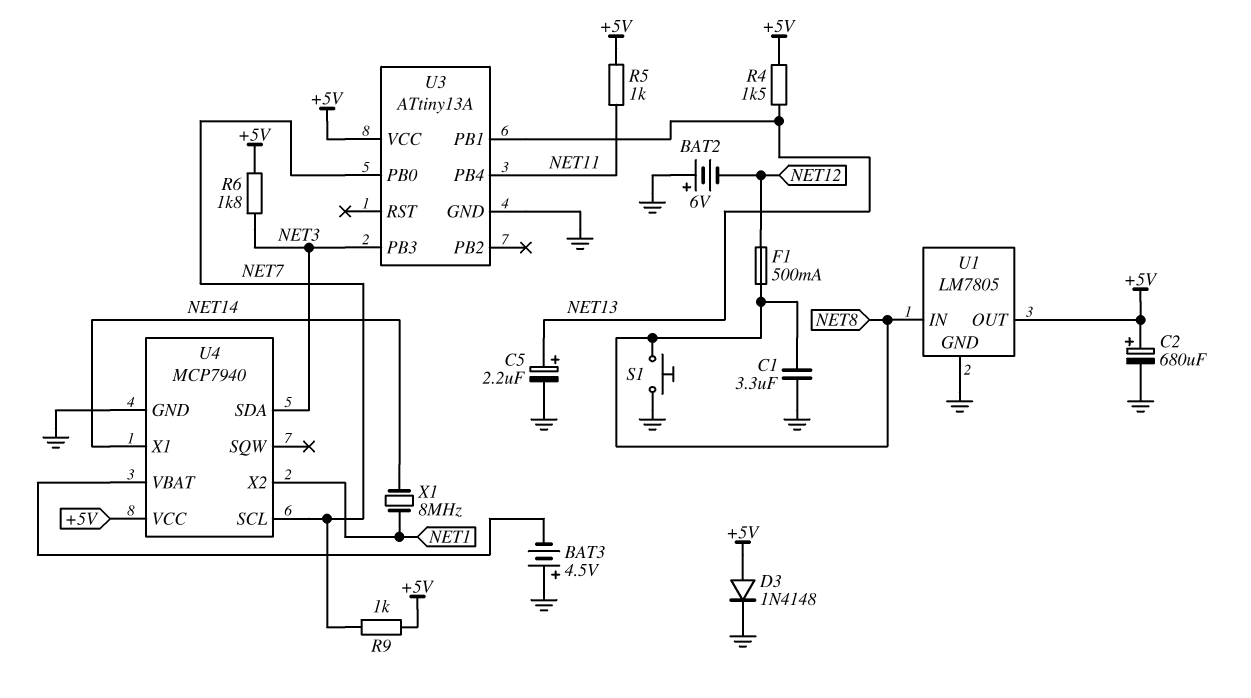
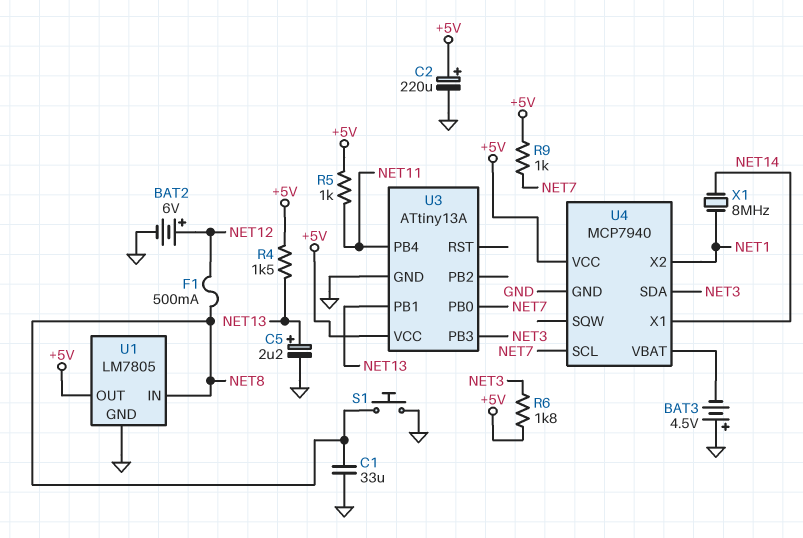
BAT2: 6V (plus GND, minus NET12) -> 6V (plus NET12, minus GND)
C1: 3.3uF (GND, NET8) -> 33uF (GND, NET8)
C2: 680uF (plus +5V, minus GND) -> 220uF (plus +5V, minus GND)
D3: diode 1N4148 (A +5V, K GND) -> none

